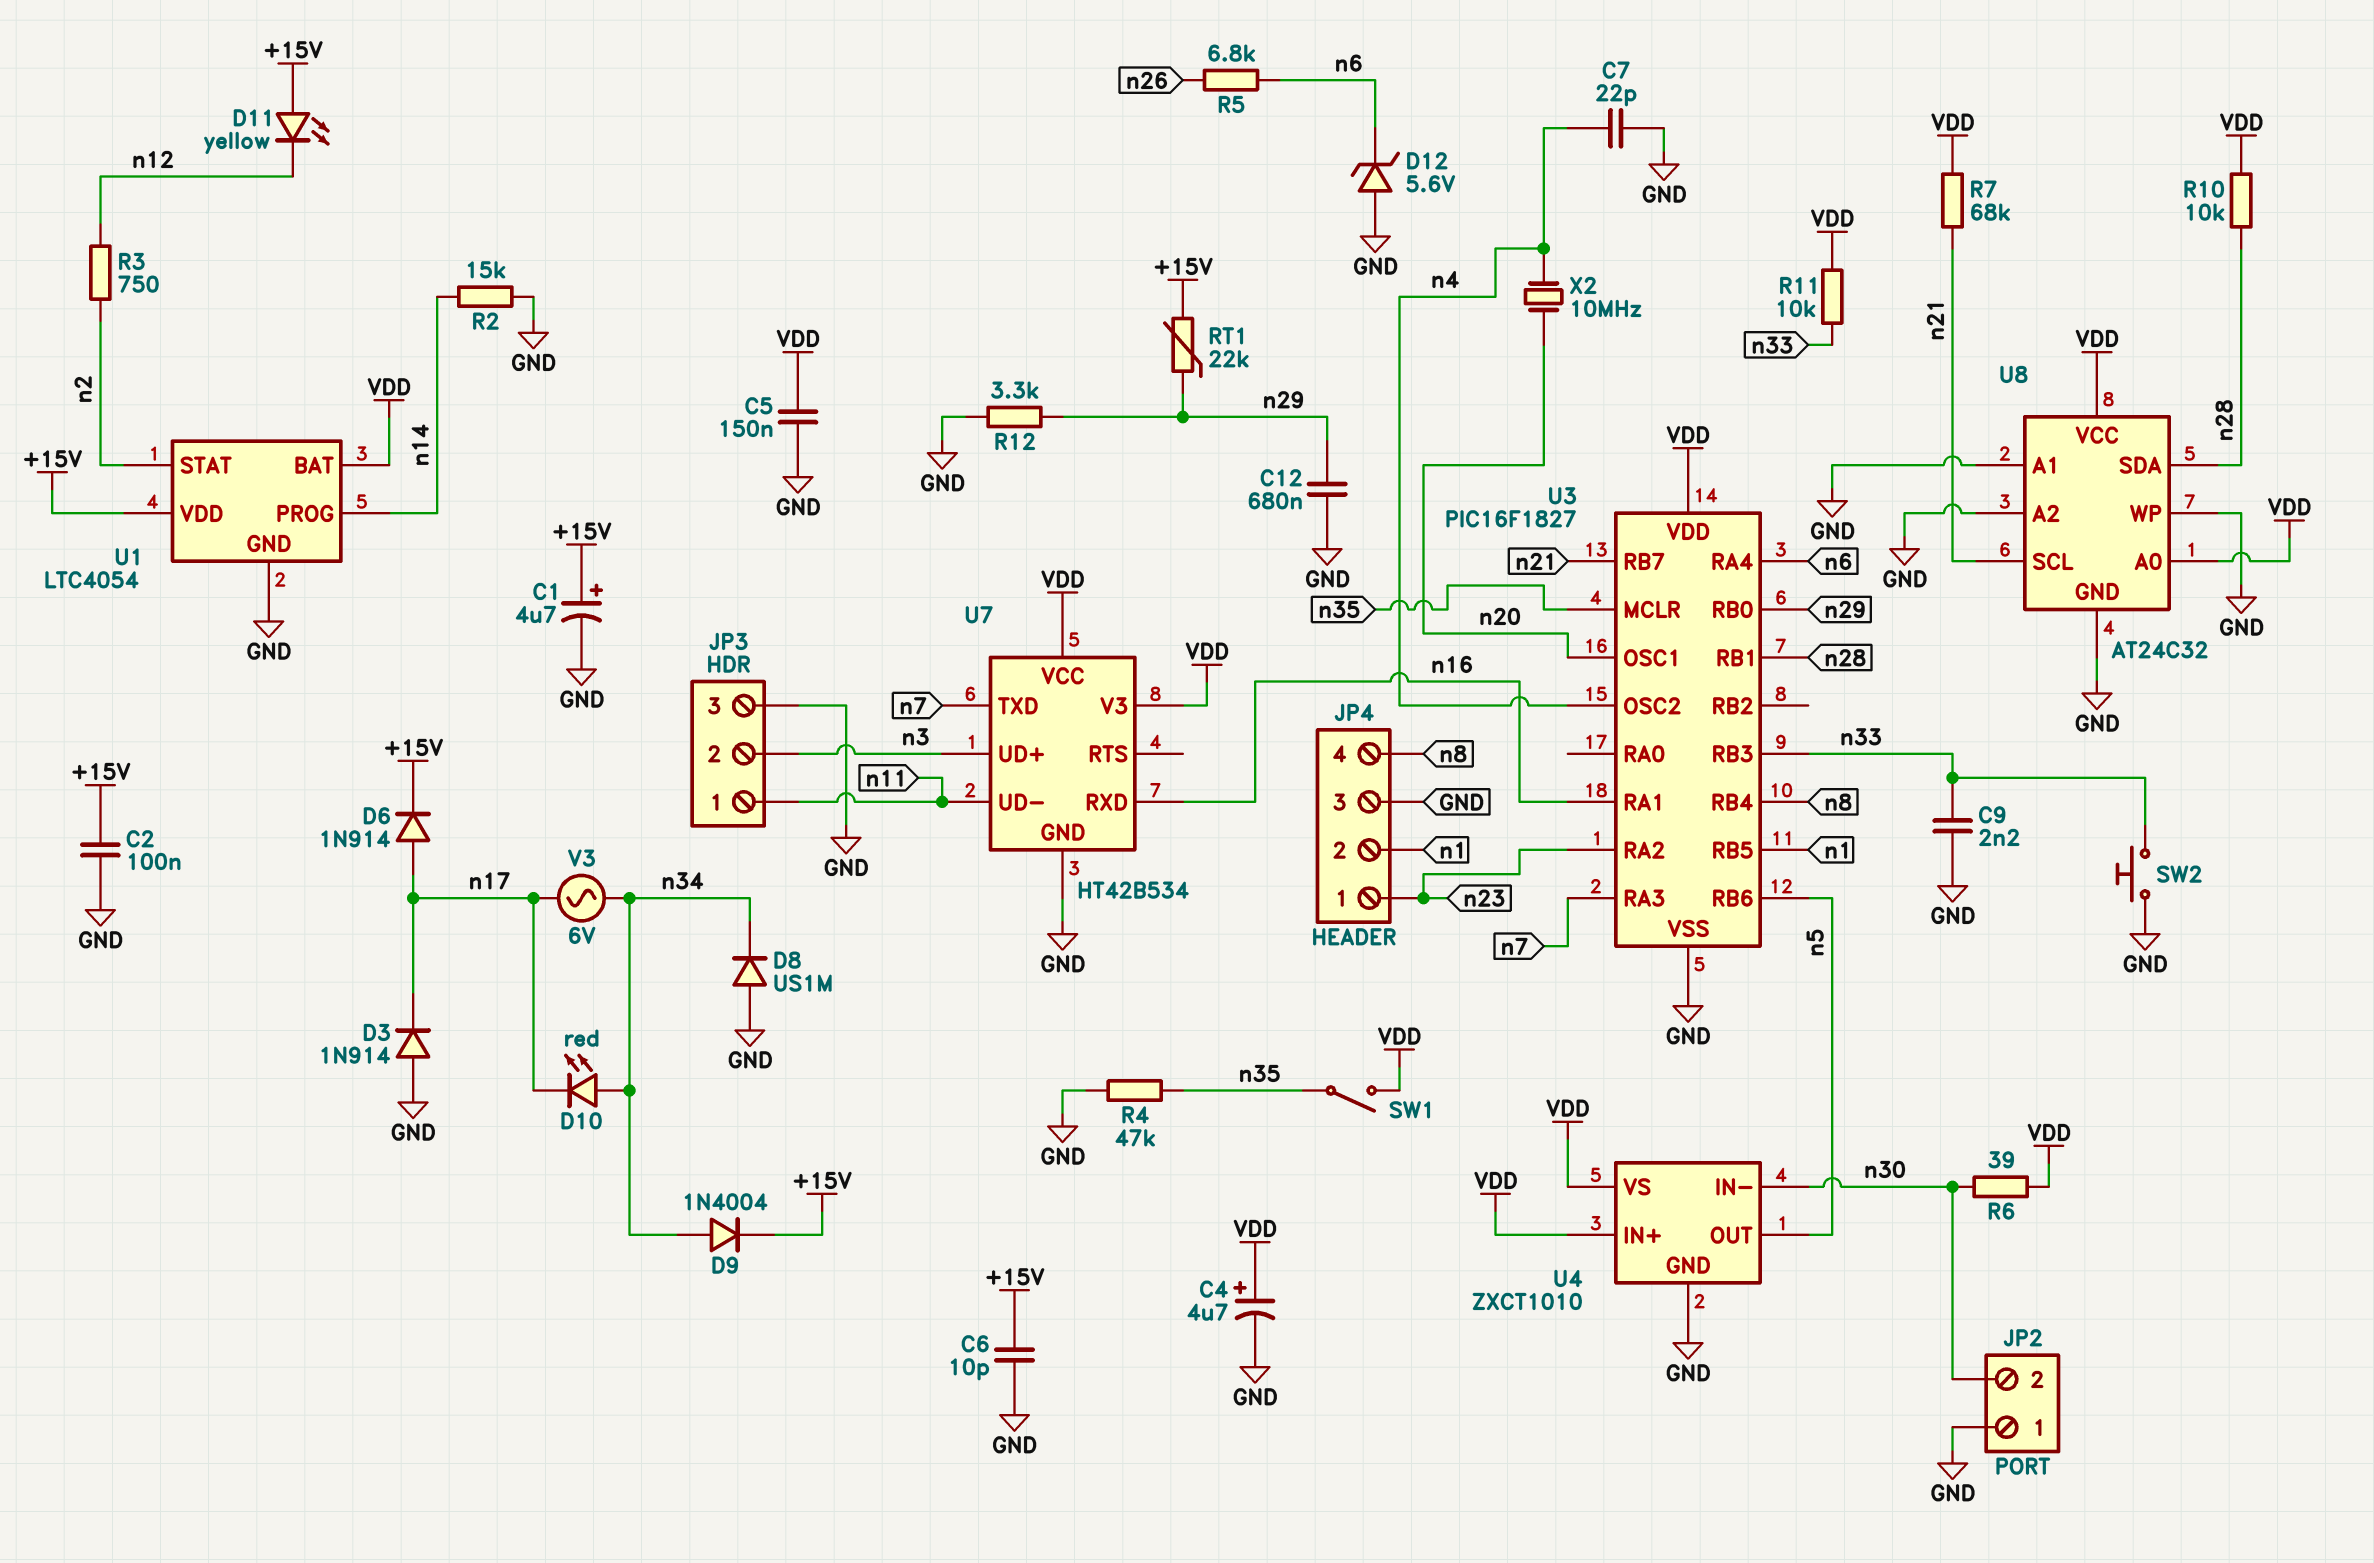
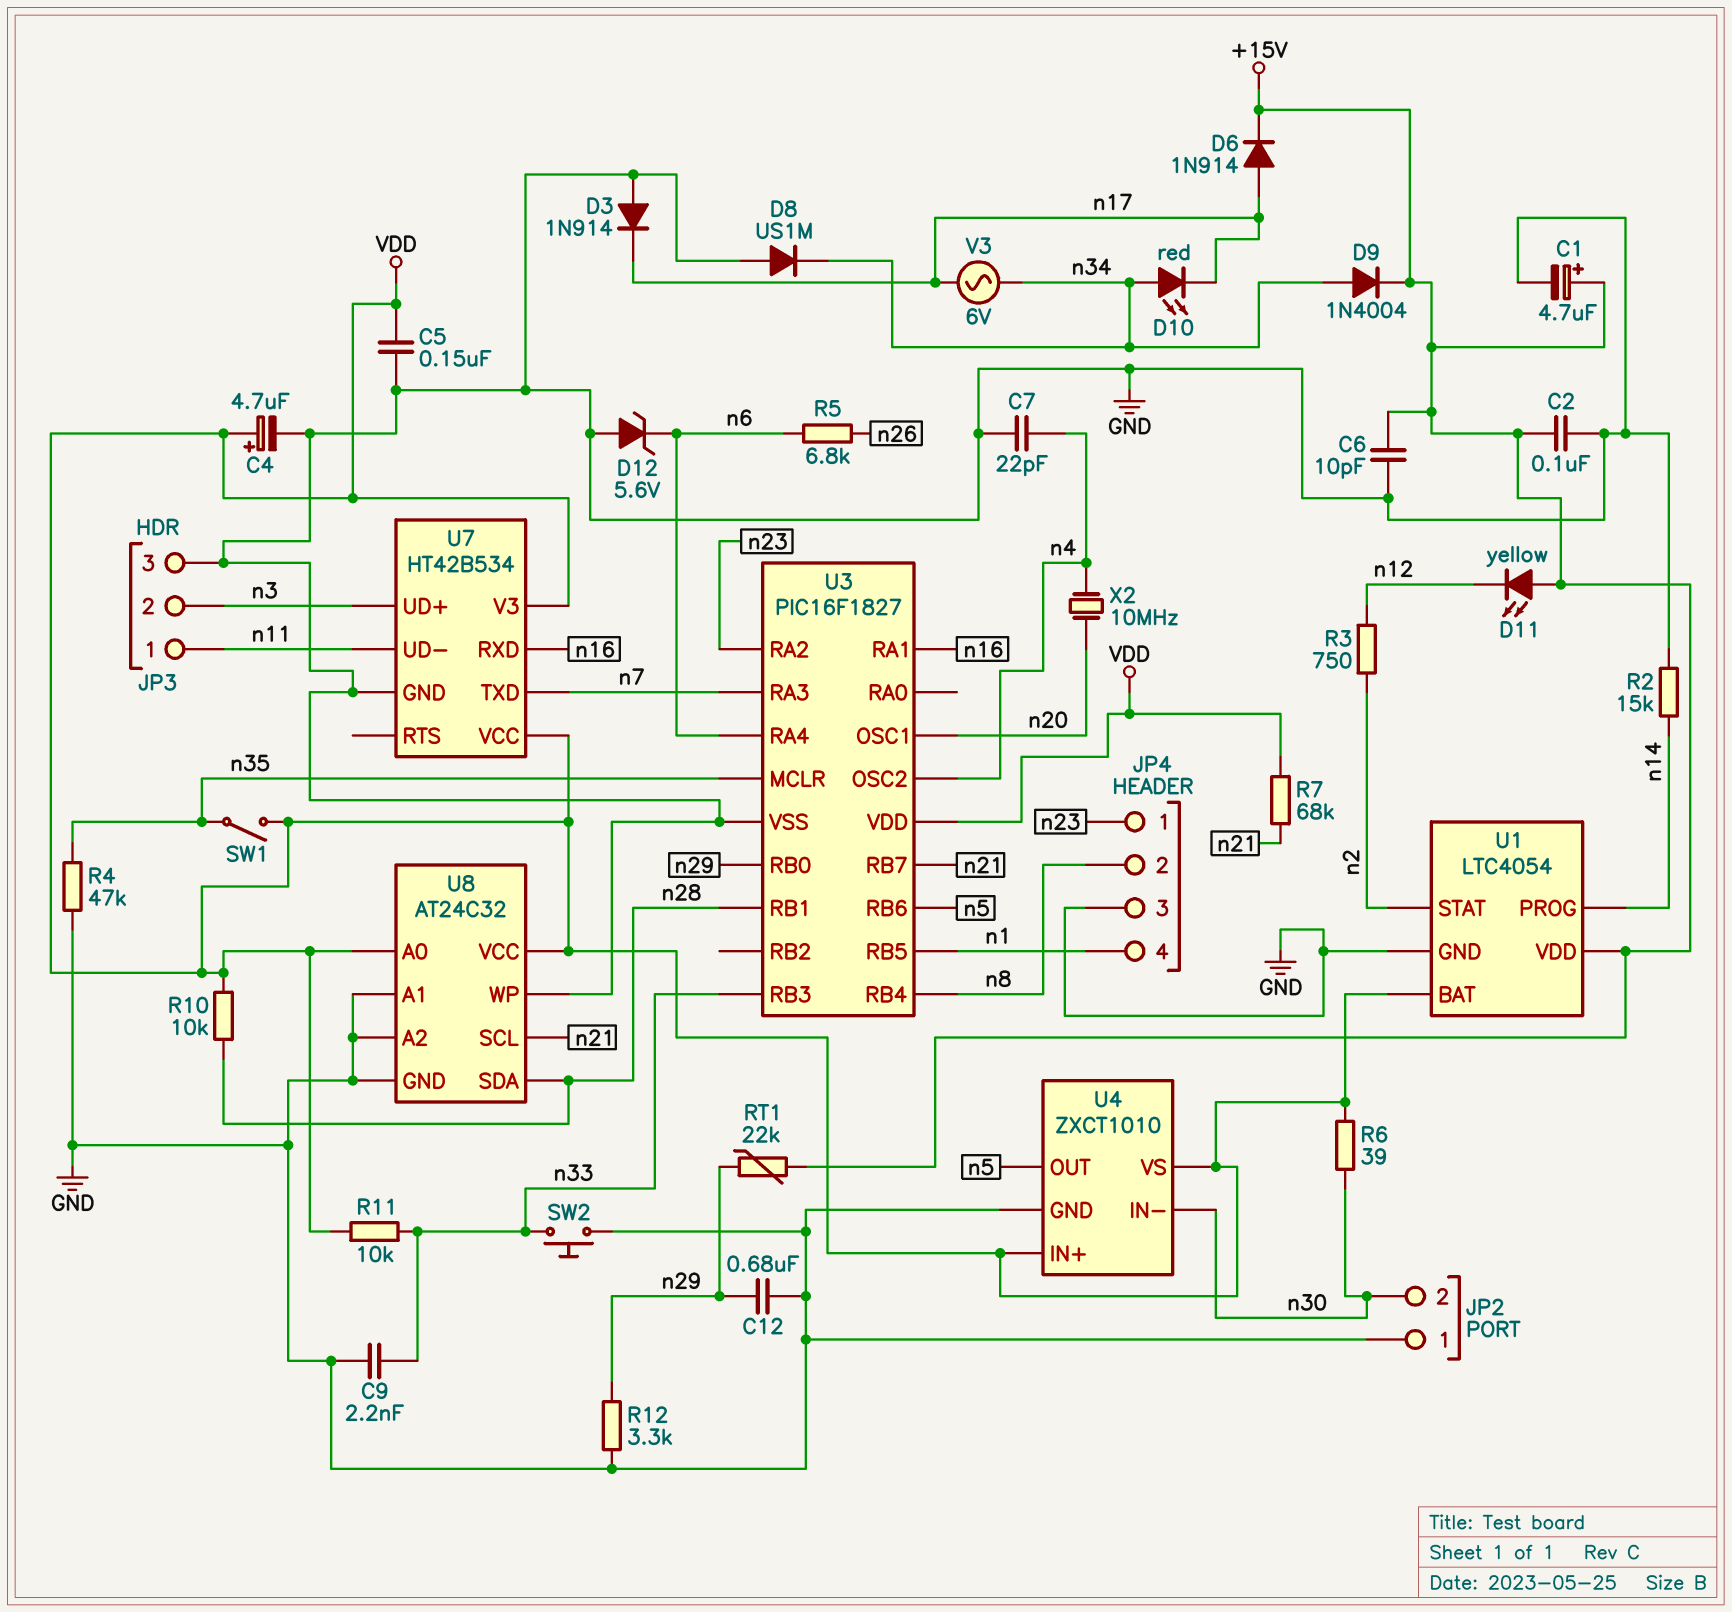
JP4 pin 2: n1 -> n8
JP4 pin 4: n8 -> n1

